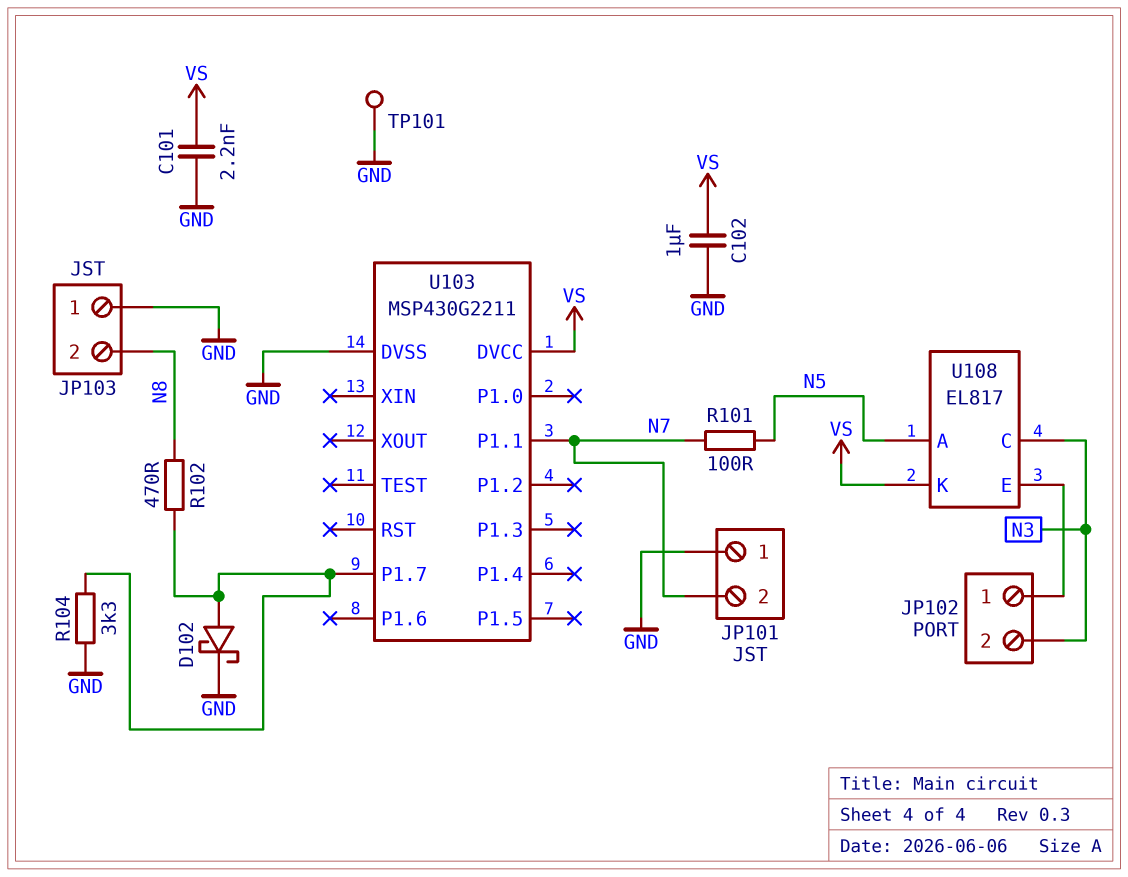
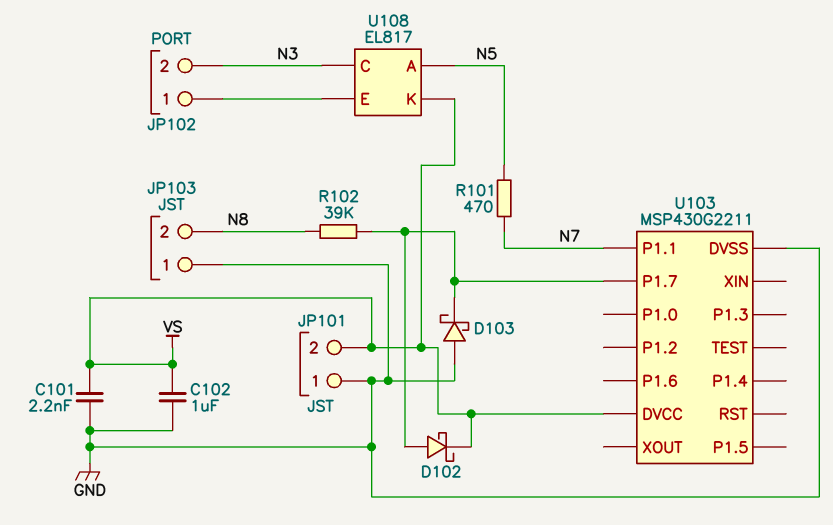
D102: schottky (A U103/P1.7, K GND) -> schottky (A U103/P1.7, K VS)
D103: none -> schottky (A GND, K U103/P1.7)
JP101 pin 2: N7 -> VS
R101: 100 (N5, N7) -> 470 (N5, N7)
R102: 470 (N8, U103/P1.7) -> 39k (N8, U103/P1.7)
R104: 3.3k (GND, U103/P1.7) -> none
TP101: test point (GND) -> none

